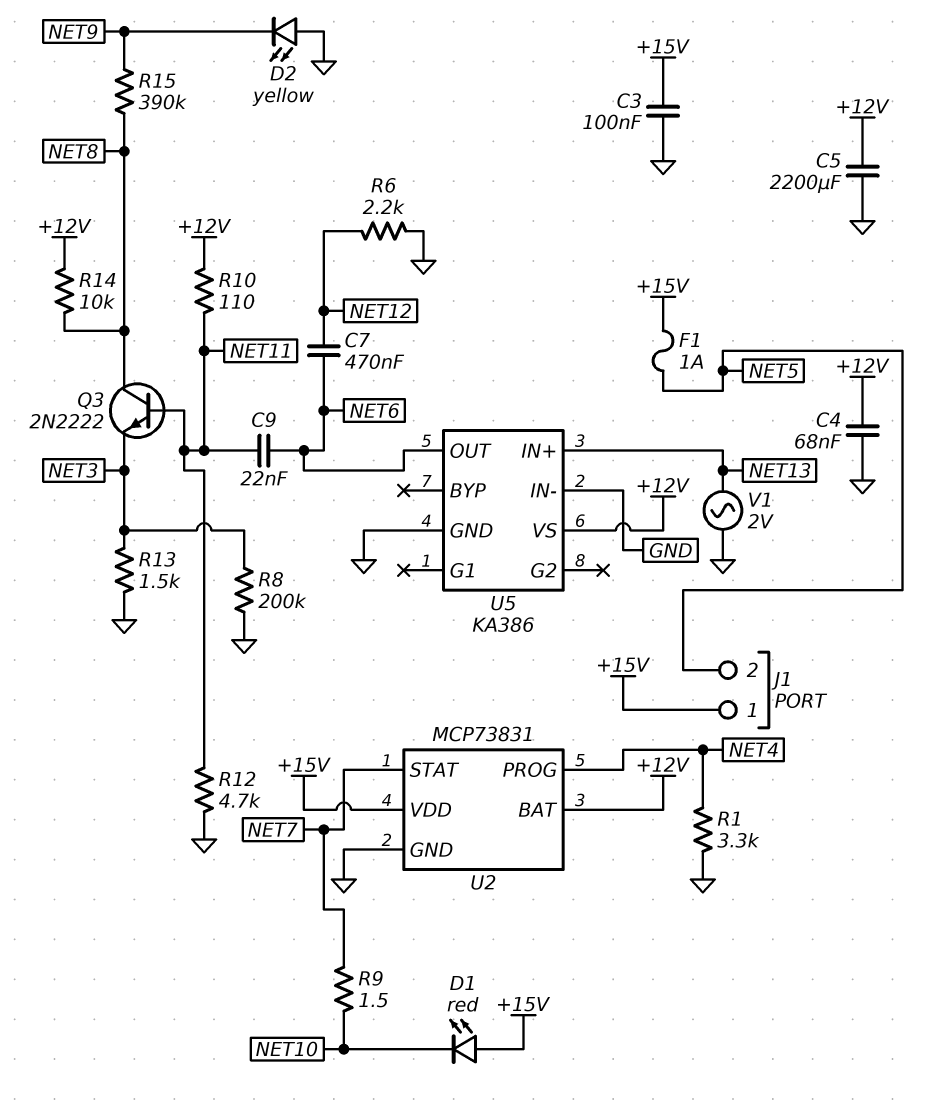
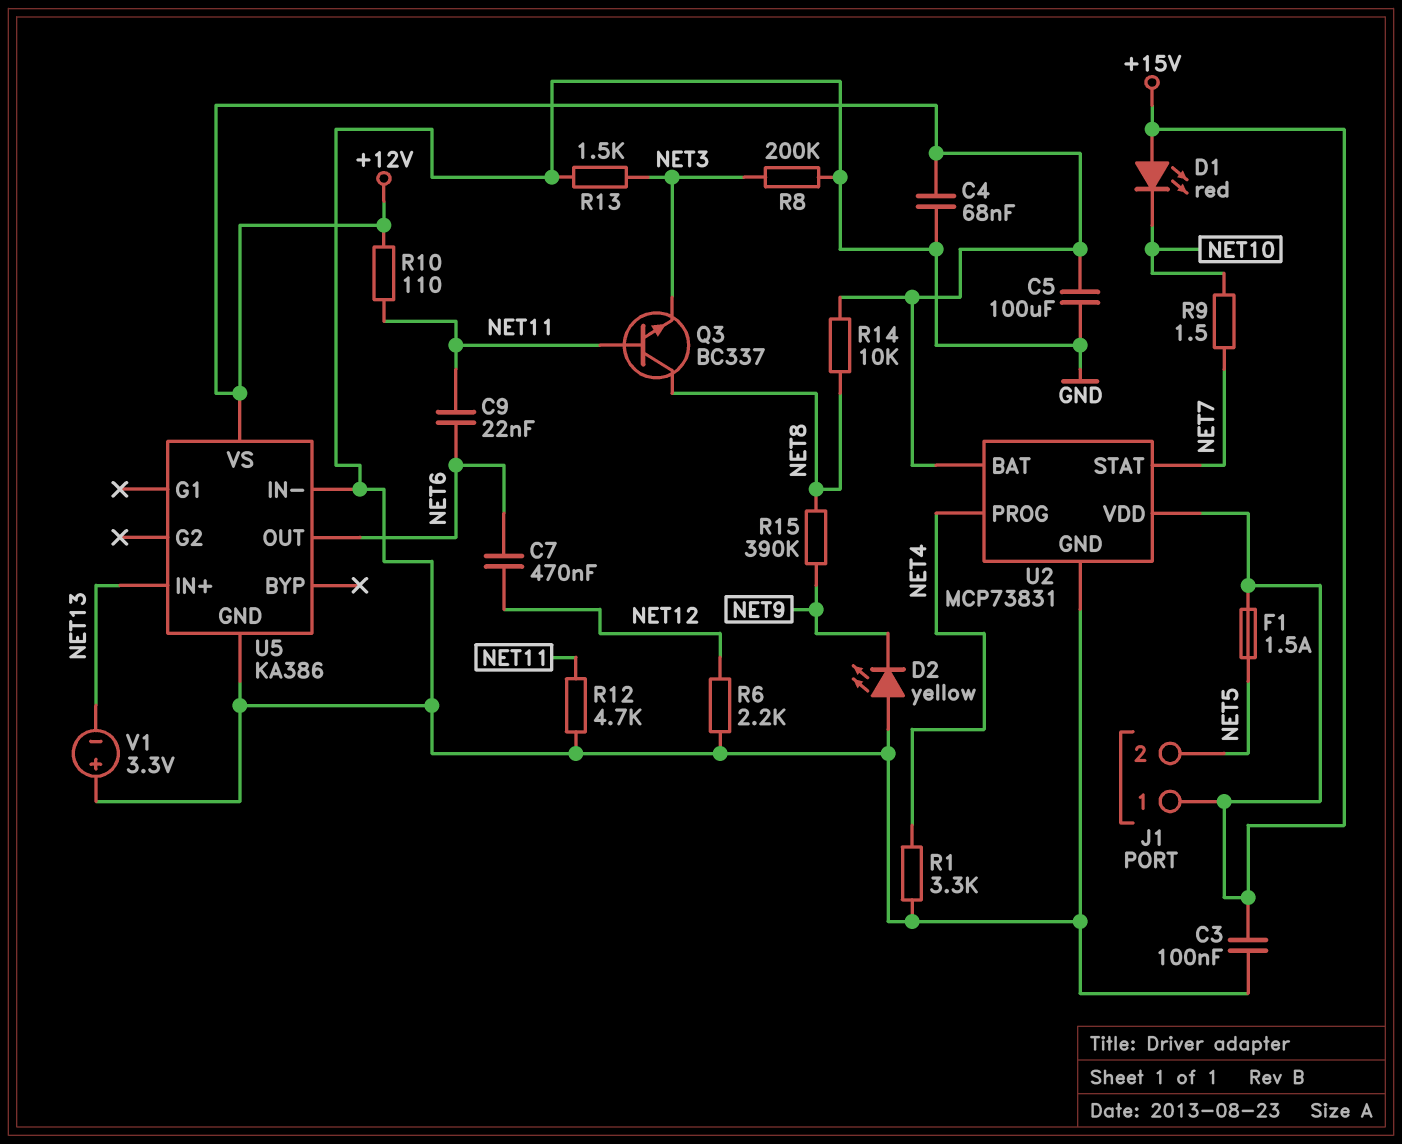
C5: 2200uF (+12V, GND) -> 100uF (+12V, GND)
F1: 1A (+15V, NET5) -> 1.5A (+15V, NET5)
Q3: NPN 2N2222 (B NET11, C NET8, E NET3) -> NPN BC337 (B NET11, C NET8, E NET3)
V1: AC 2V (GND, NET13) -> 3.3V (plus GND, minus NET13)

